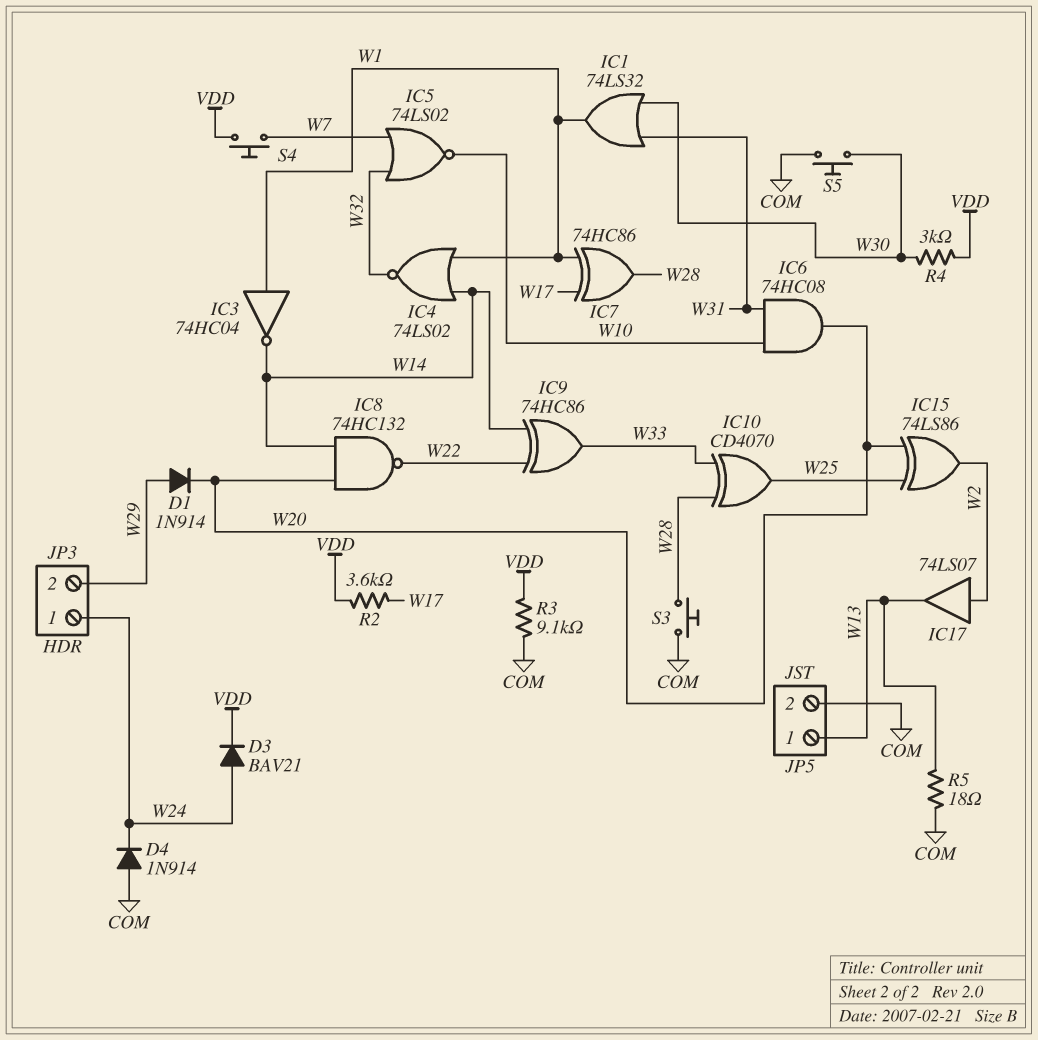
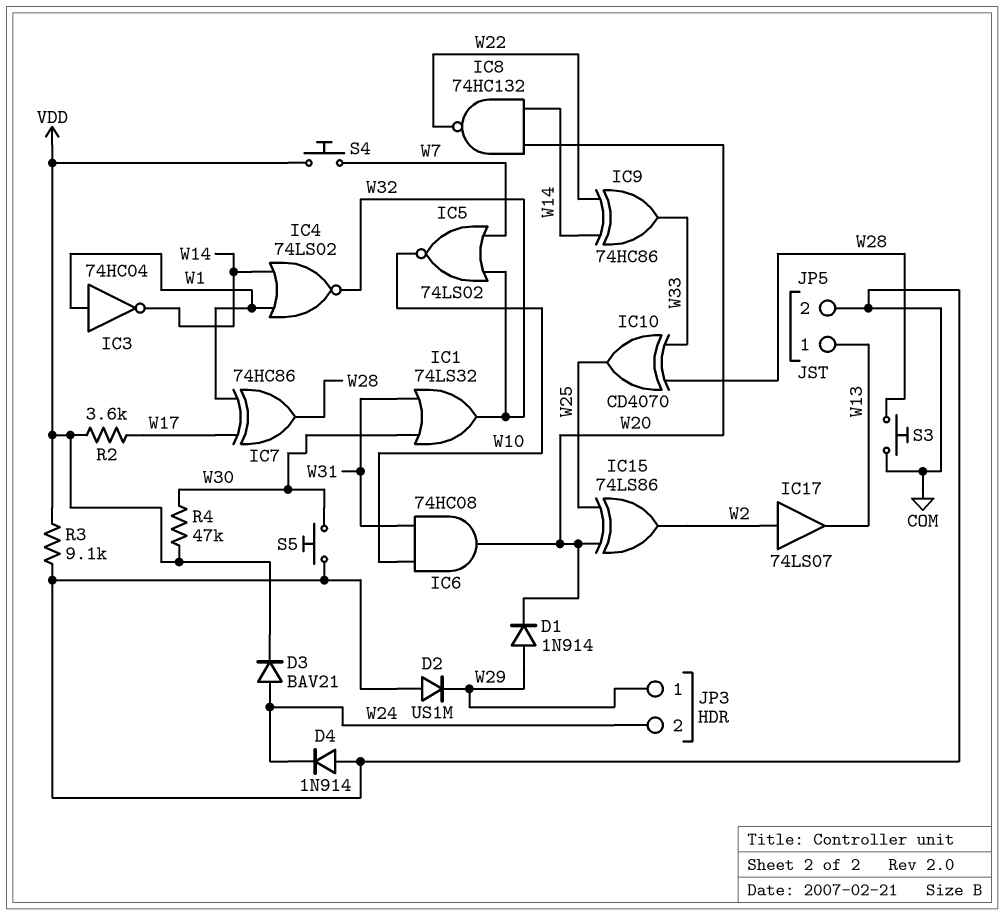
D2: none -> diode US1M (A COM, K W29)
IC1: OR 74LS32 (in W30, in W31, out W1) -> OR 74LS32 (in W30, in W31, out W32)
JP3 pin 1: W24 -> W29
JP3 pin 2: W29 -> W24
R4: 3k (VDD, W30) -> 47k (VDD, W30)
R5: 18 (COM, W13) -> none

